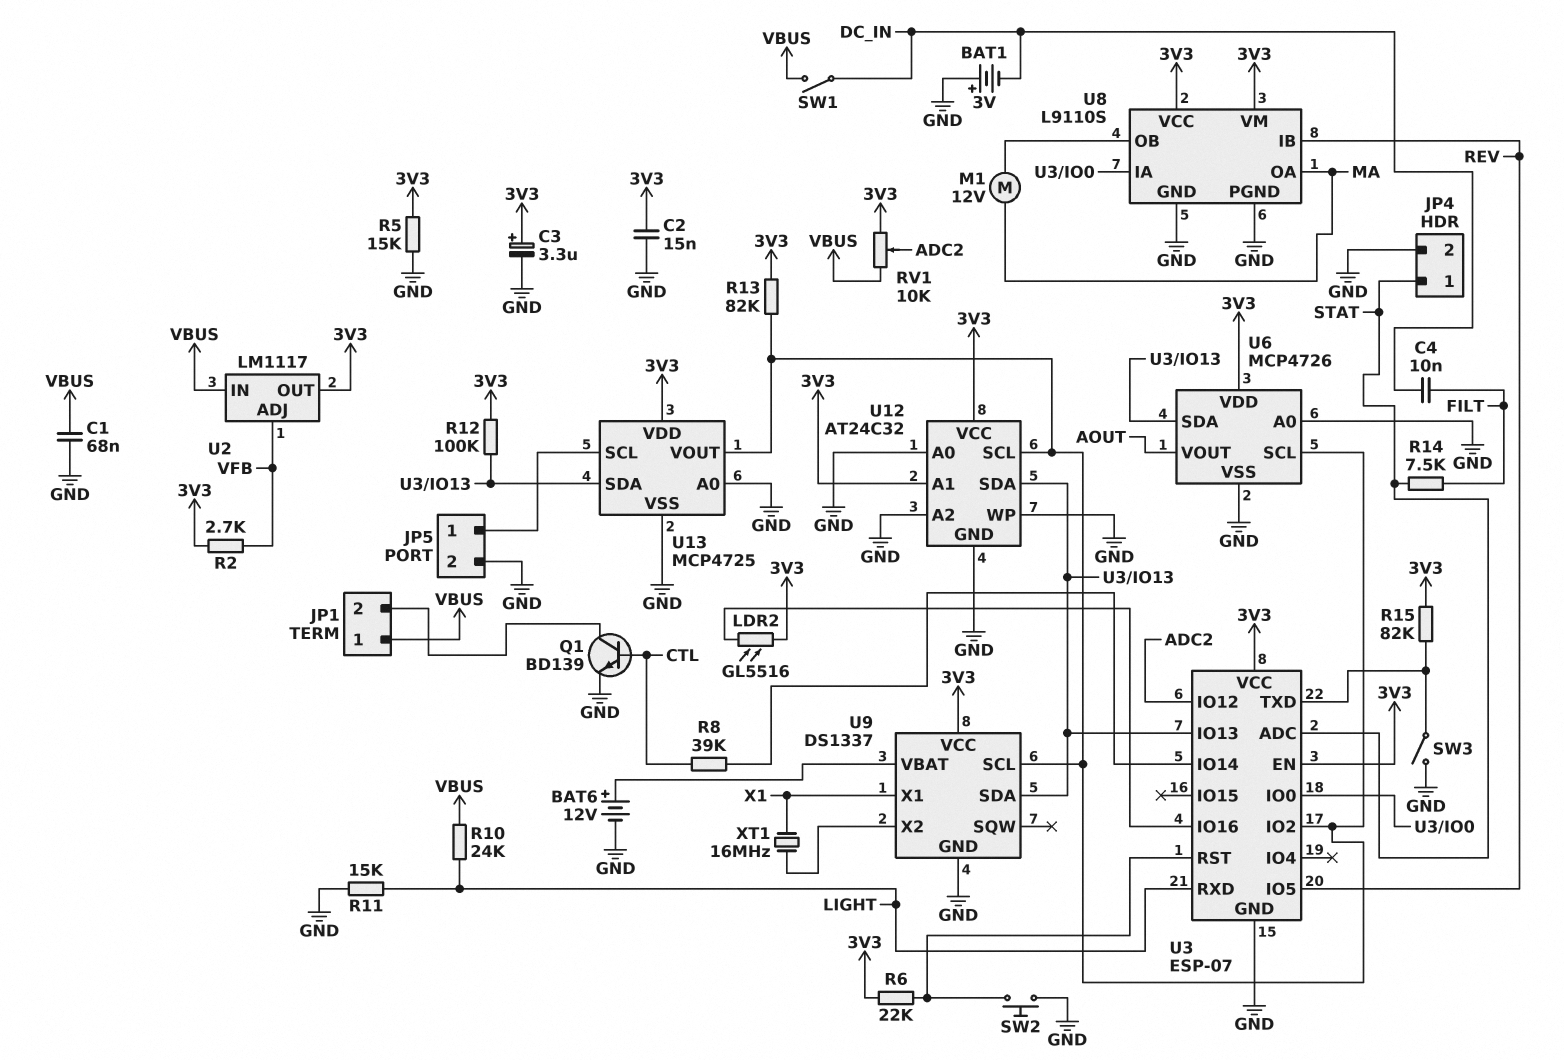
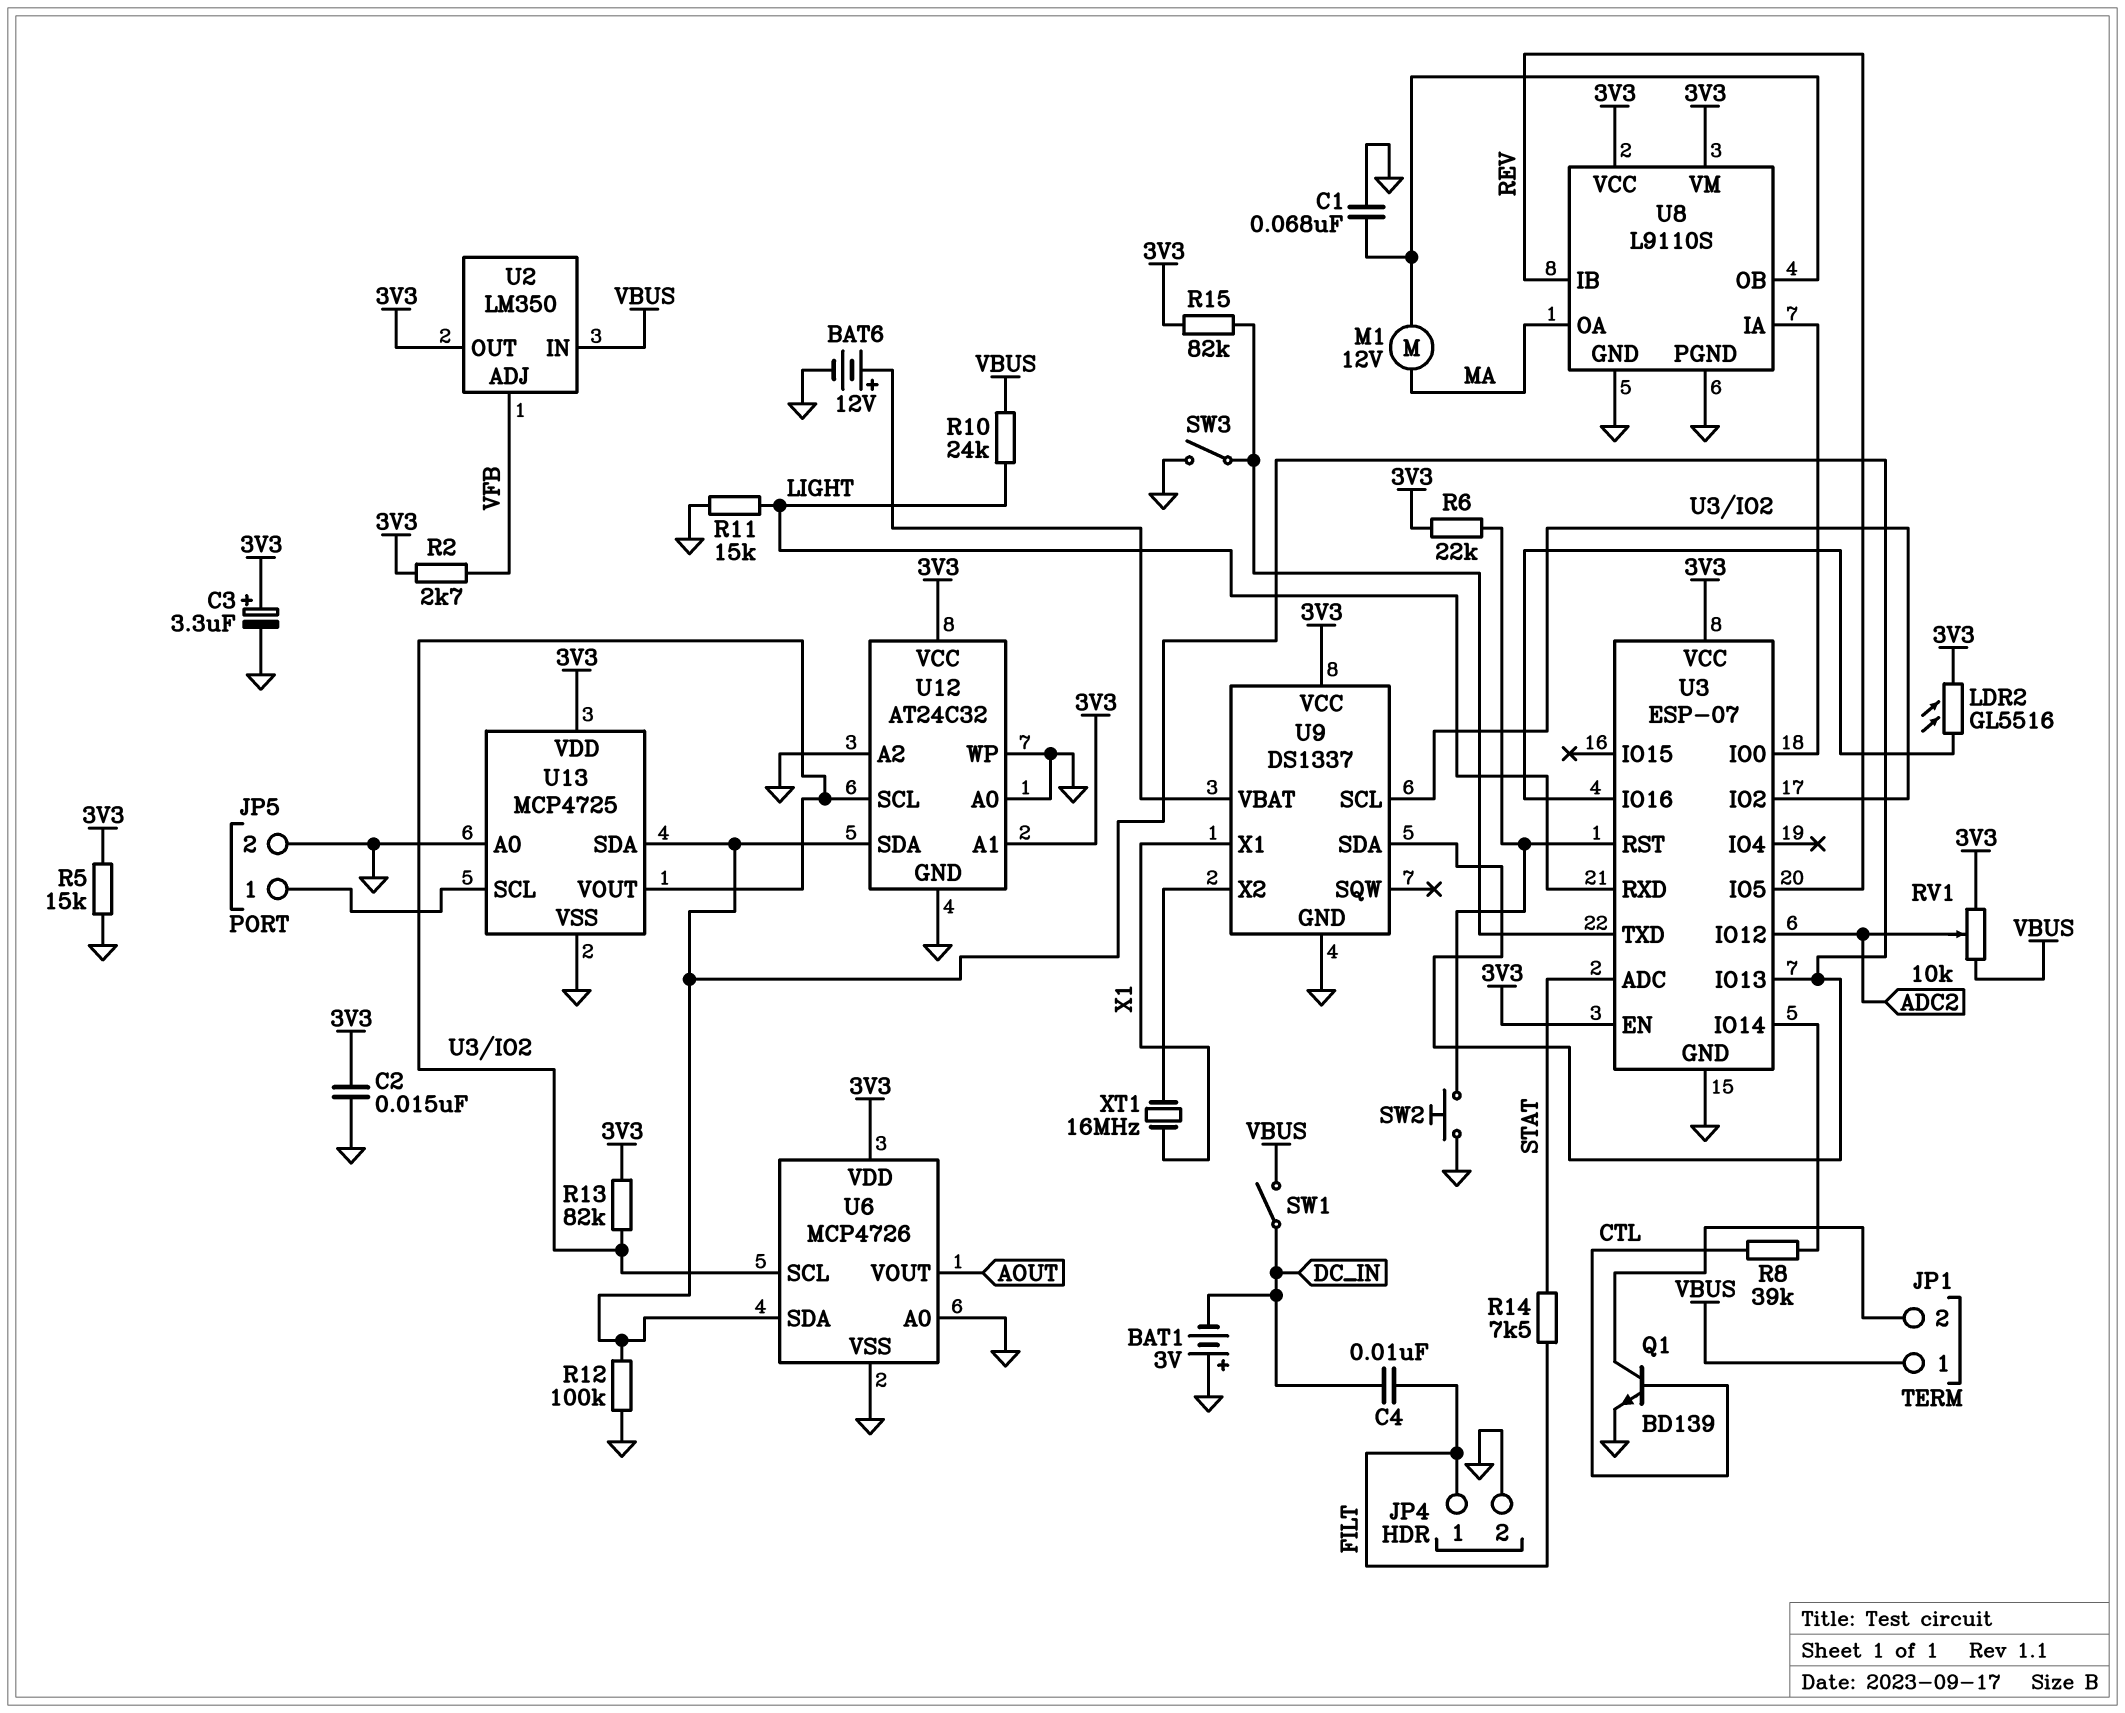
C1: 68nF (GND, VBUS) -> 68nF (GND, U8/OB)
JP4 pin 1: STAT -> FILT
R12: 100k (3V3, U3/IO13) -> 100k (GND, U3/IO13)
U2: LM1117 -> LM350

